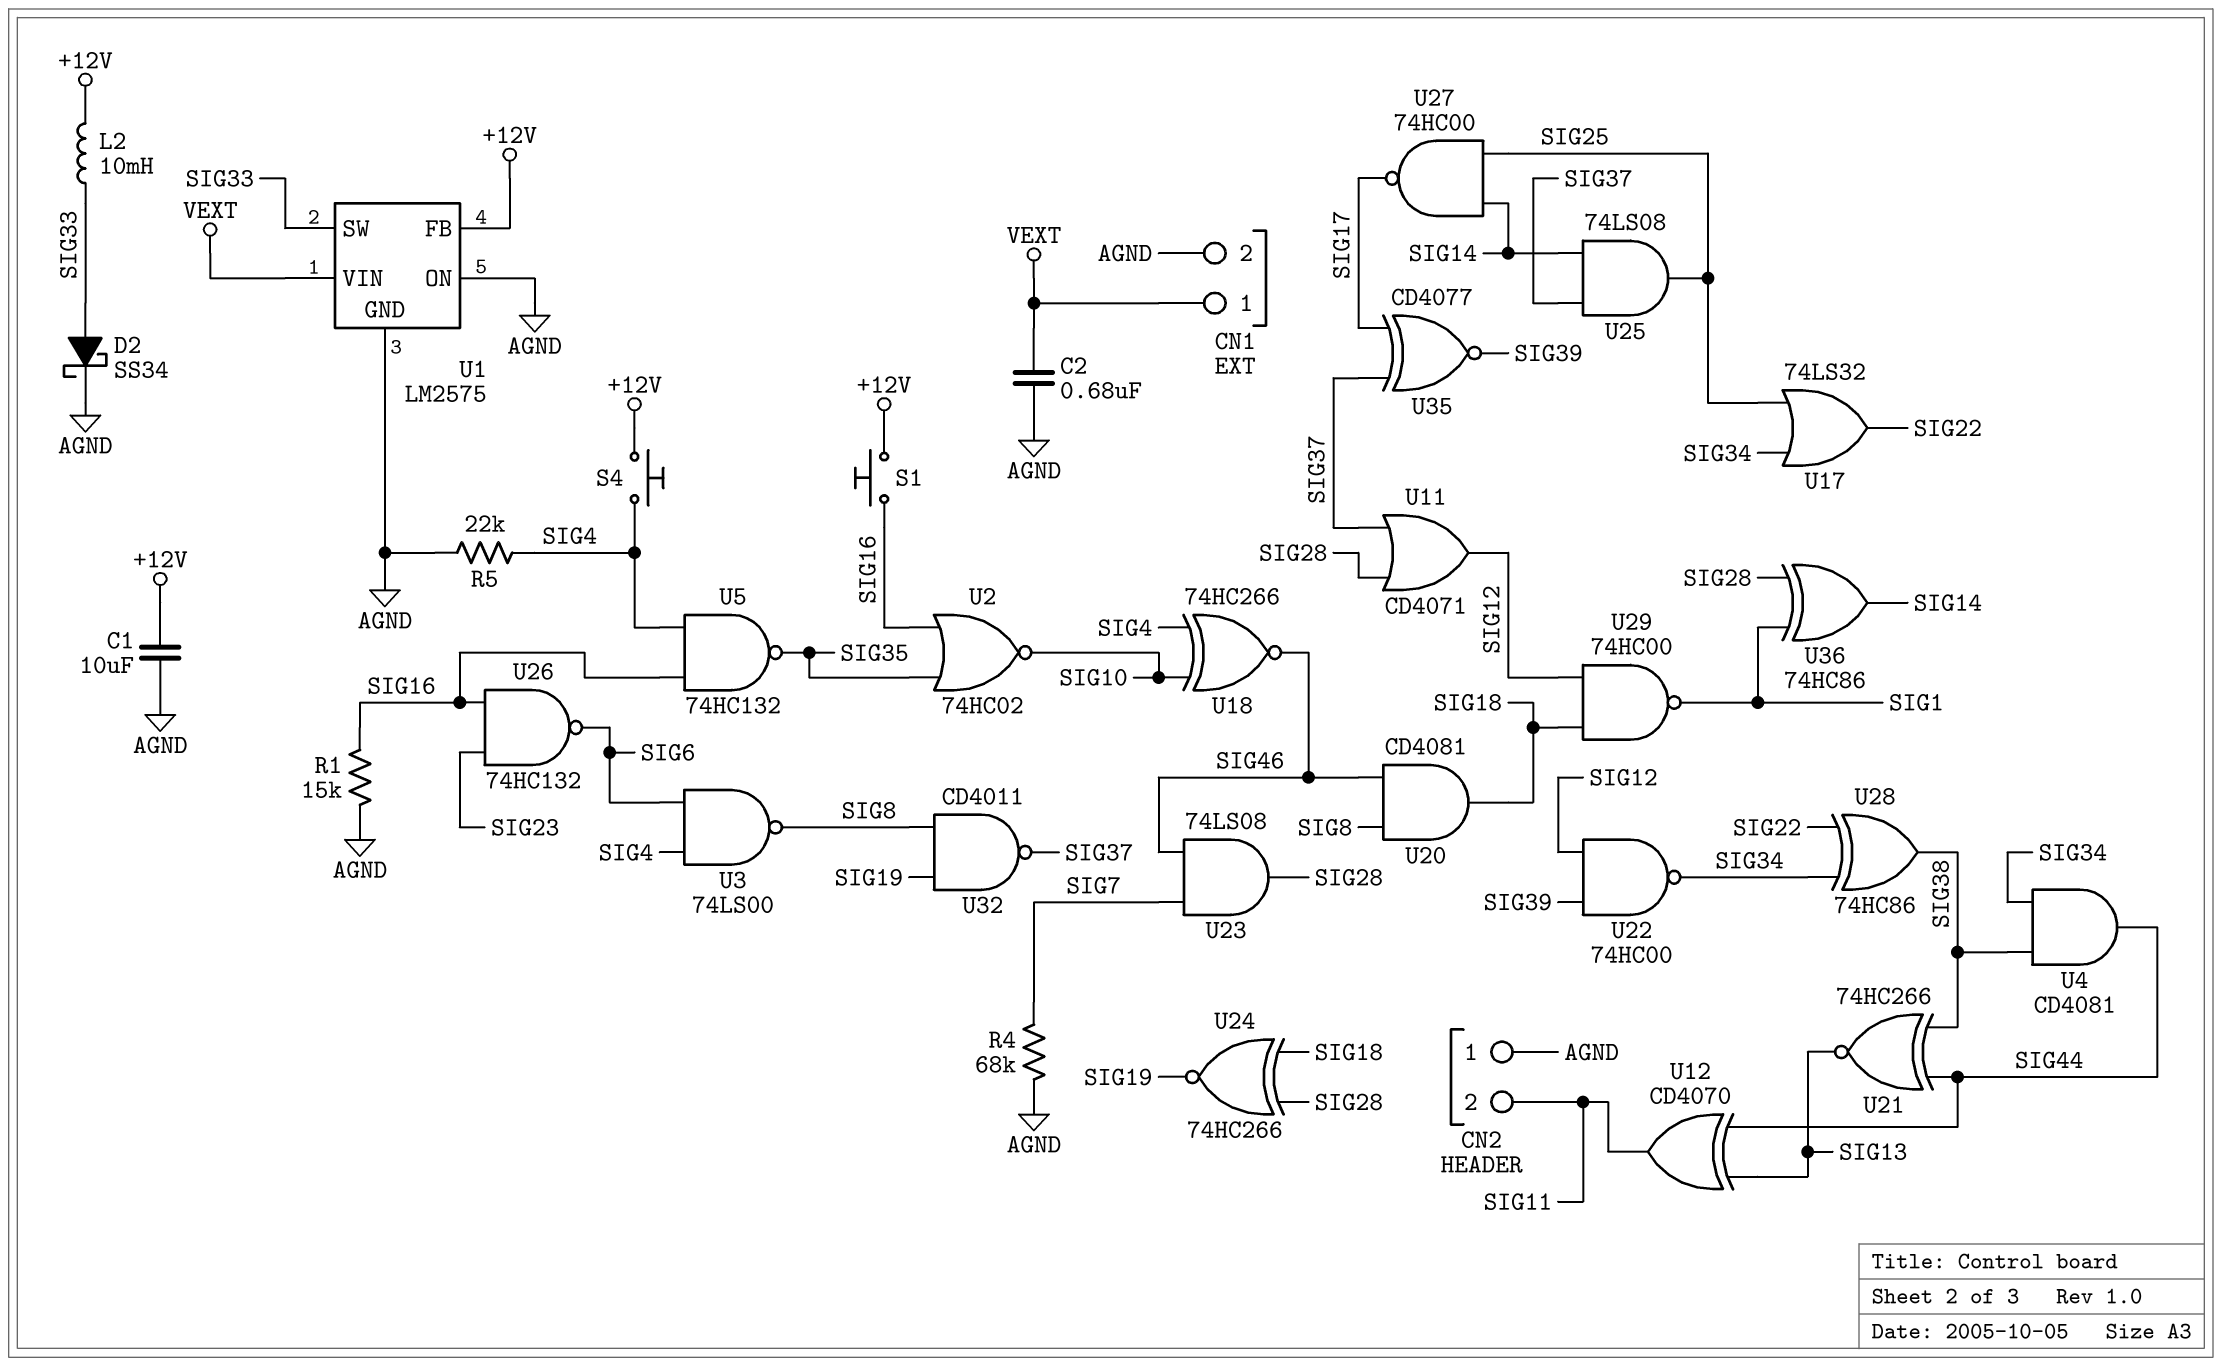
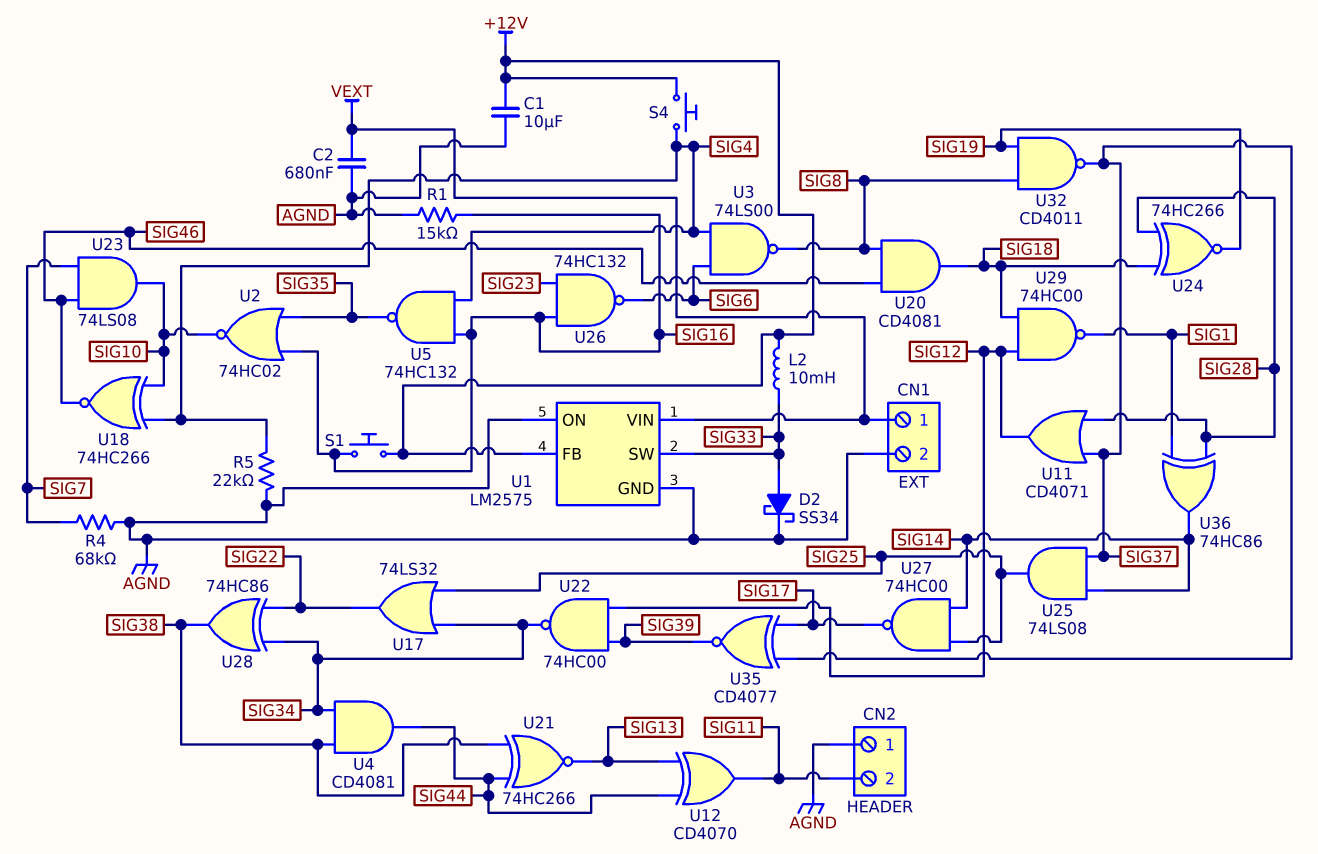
U23: AND 74LS08 (in SIG7, in SIG46, out SIG28) -> AND 74LS08 (in SIG7, in SIG46, out SIG10)

